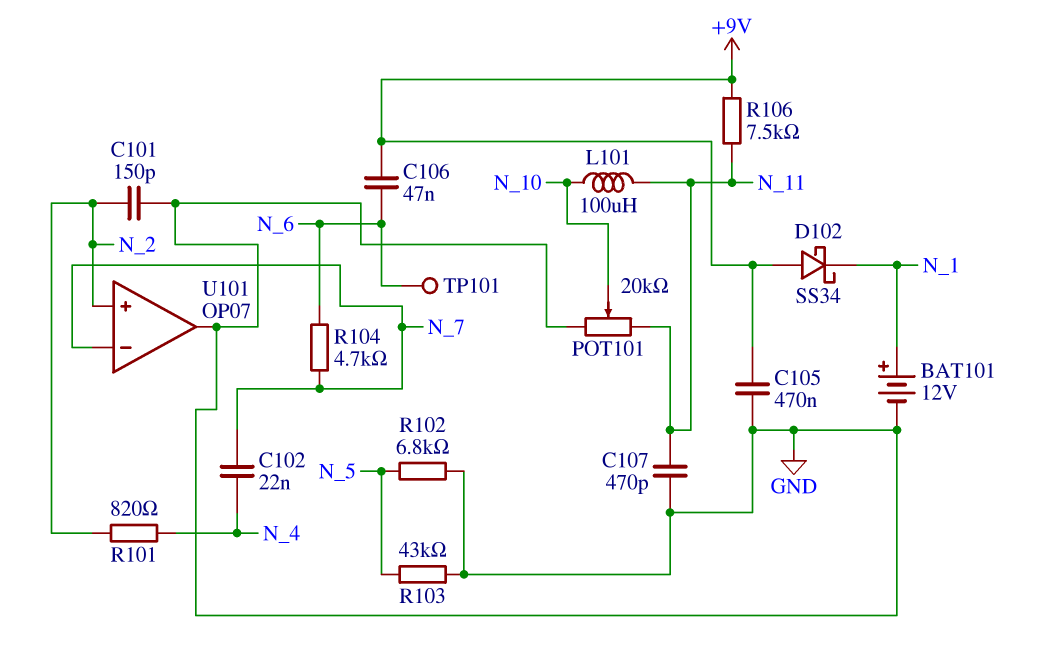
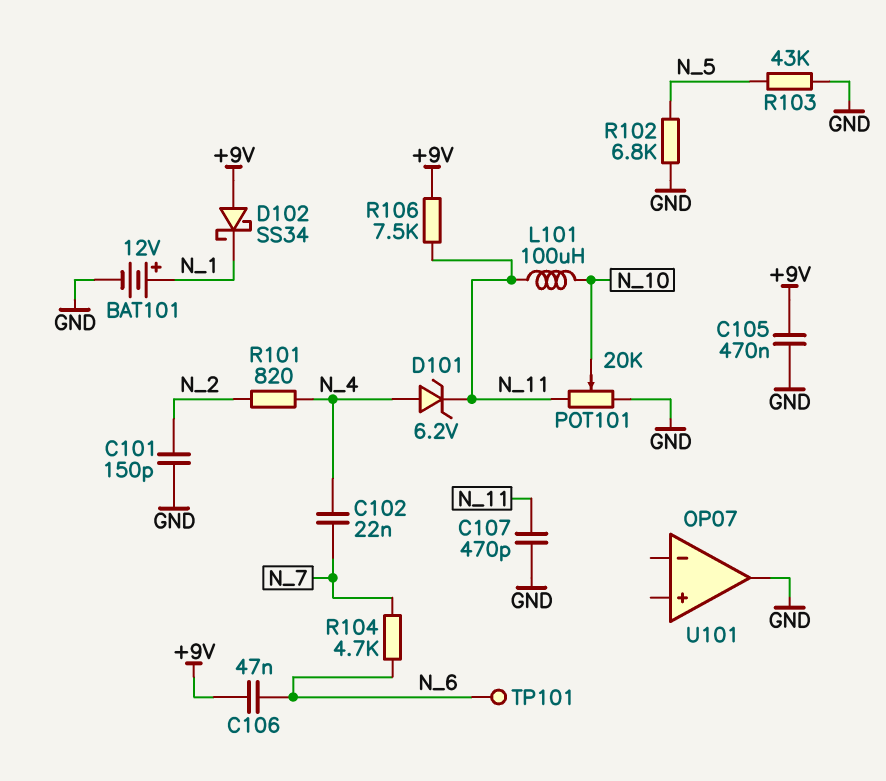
D101: none -> zener 6.2V (A N_4, K N_11)
U101 pin in+: N_2 -> none
U101 pin in-: N_7 -> none

